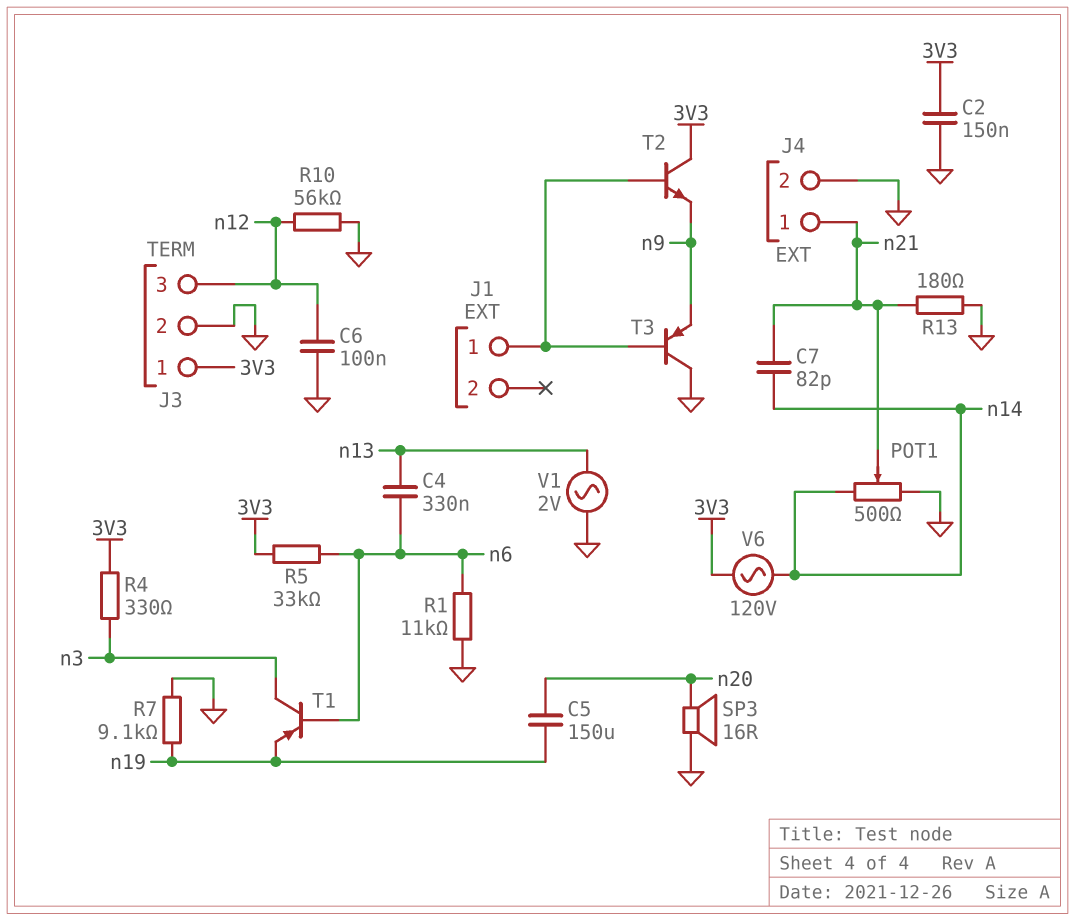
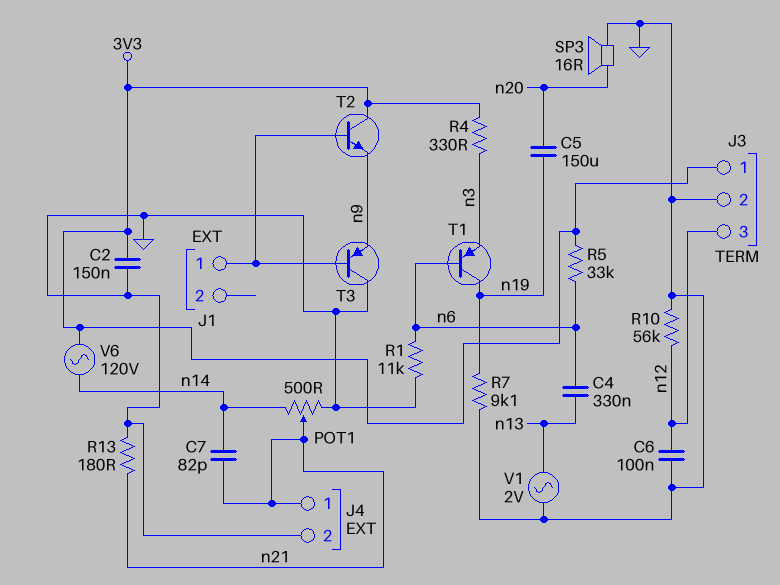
T1: PNP (B n6, C n3, E n19) -> PNP (B n6, C n19, E n3)

